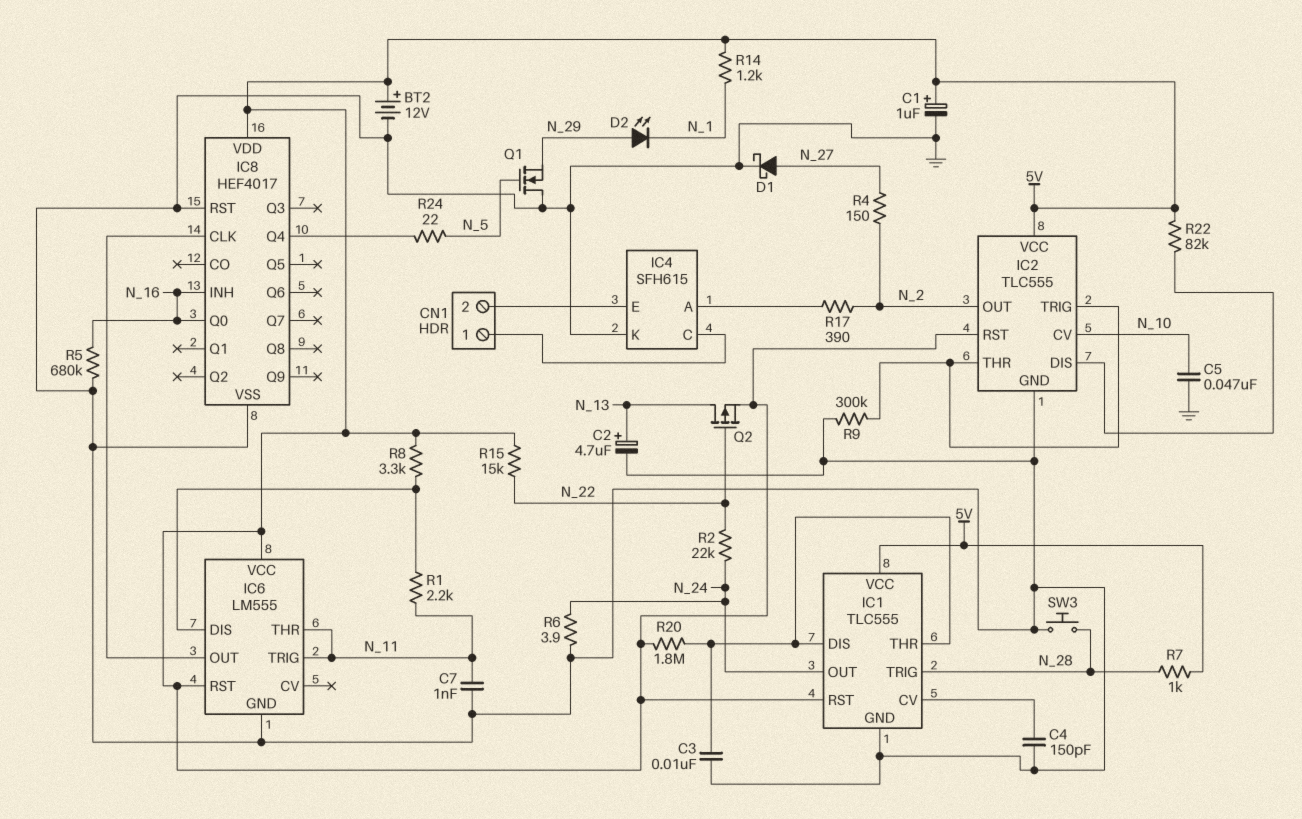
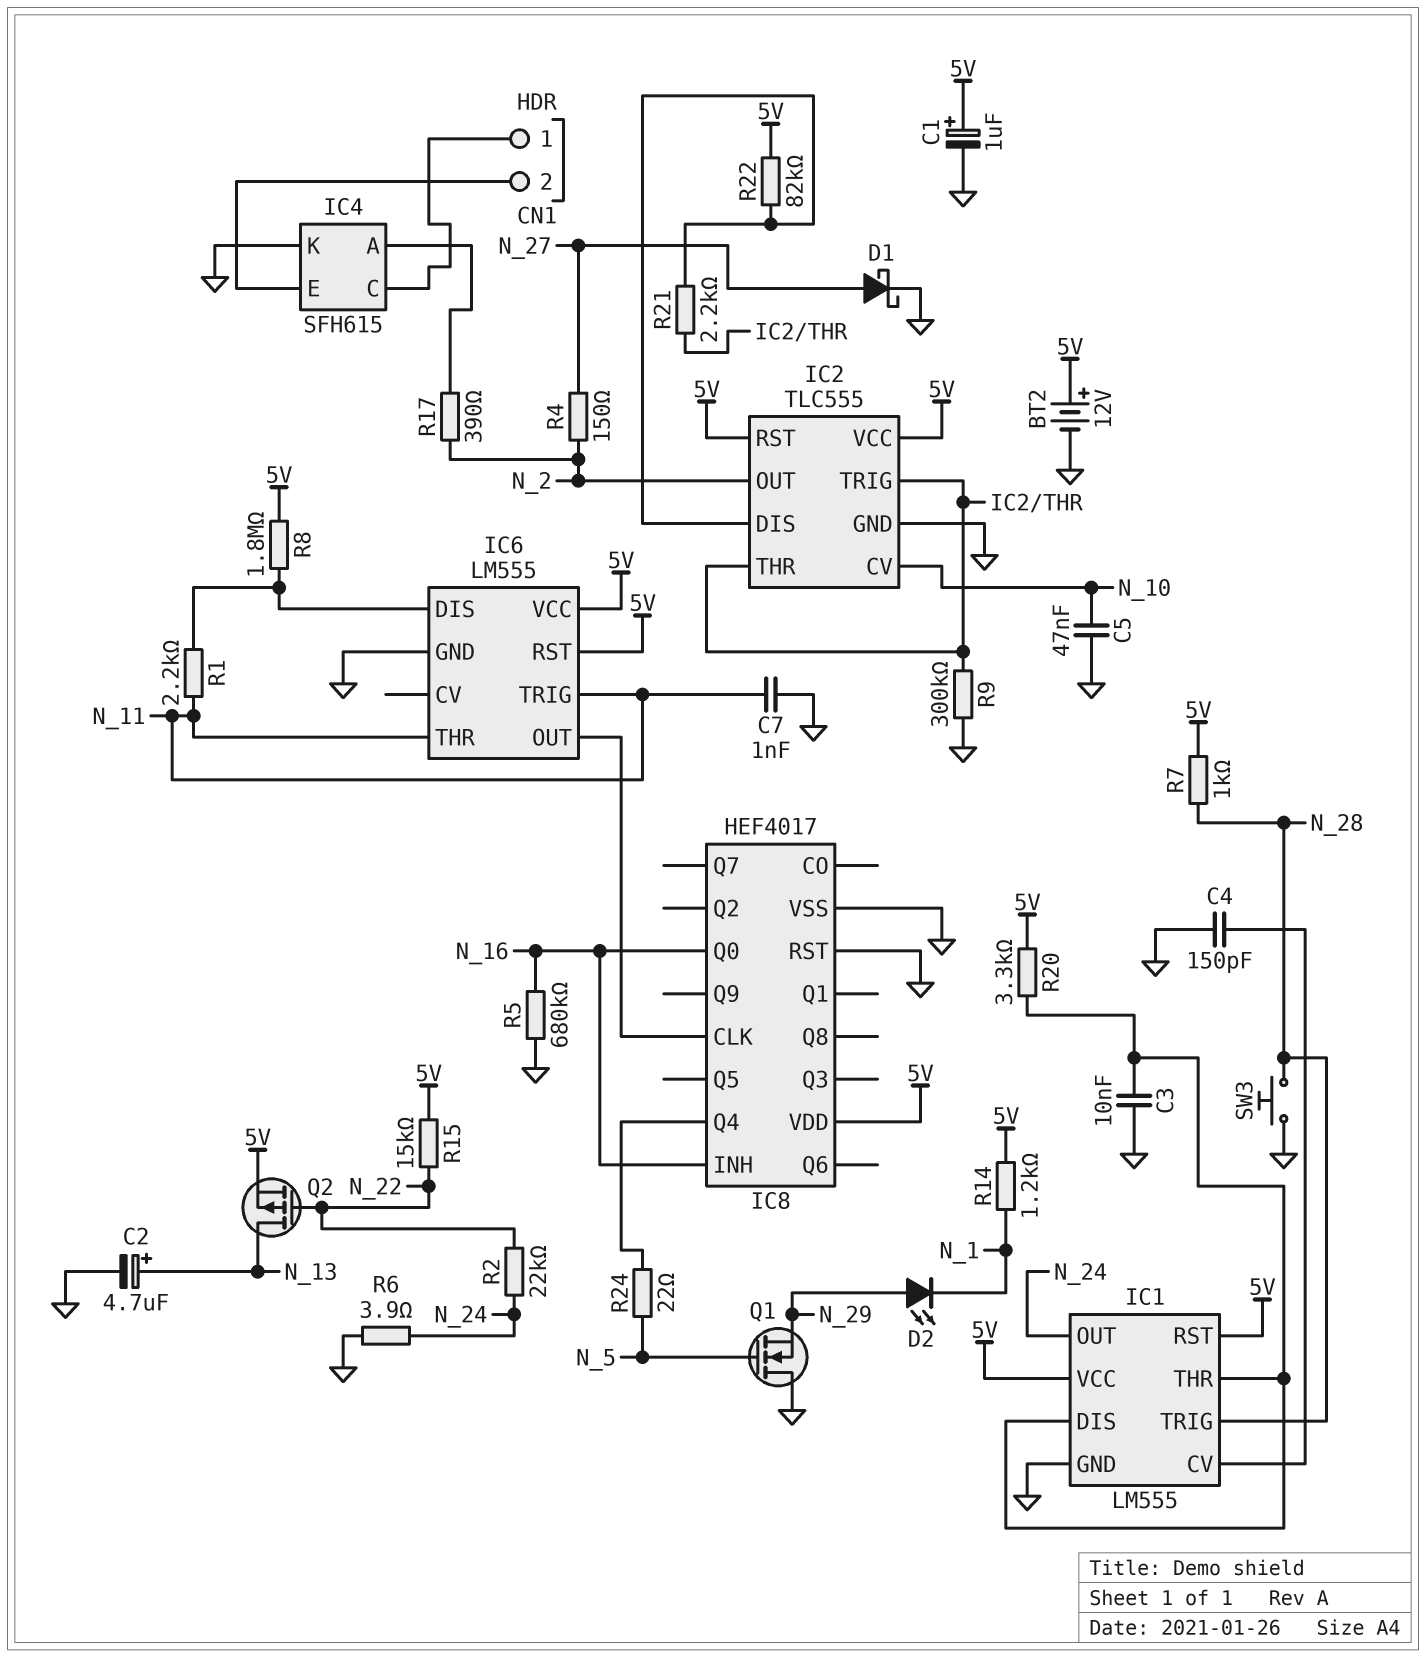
IC1: TLC555 -> LM555
R8: 3.3k (5V, IC6/DIS) -> 1.8M (5V, IC6/DIS)
R20: 1.8M (5V, IC1/DIS) -> 3.3k (5V, IC1/DIS)
R21: none -> 2.2k (IC2/DIS, IC2/THR)

